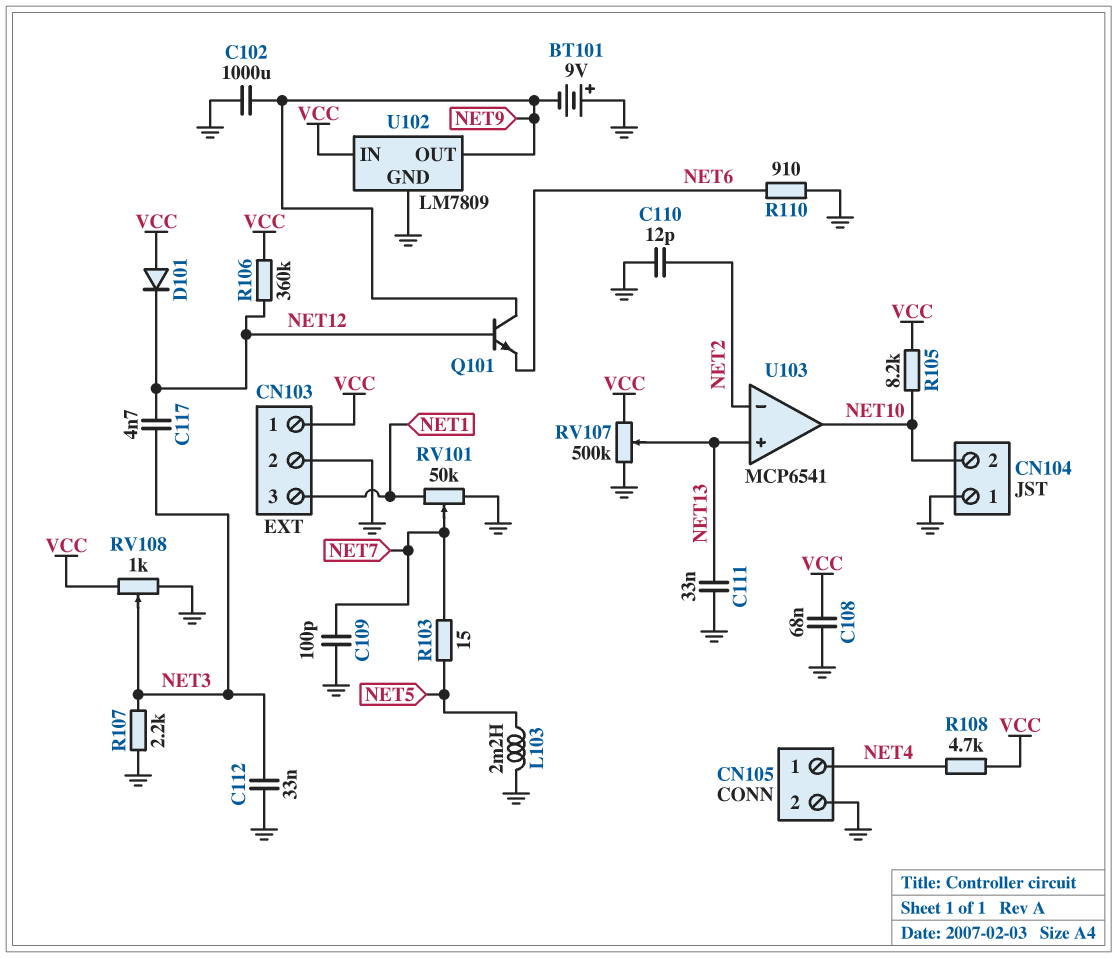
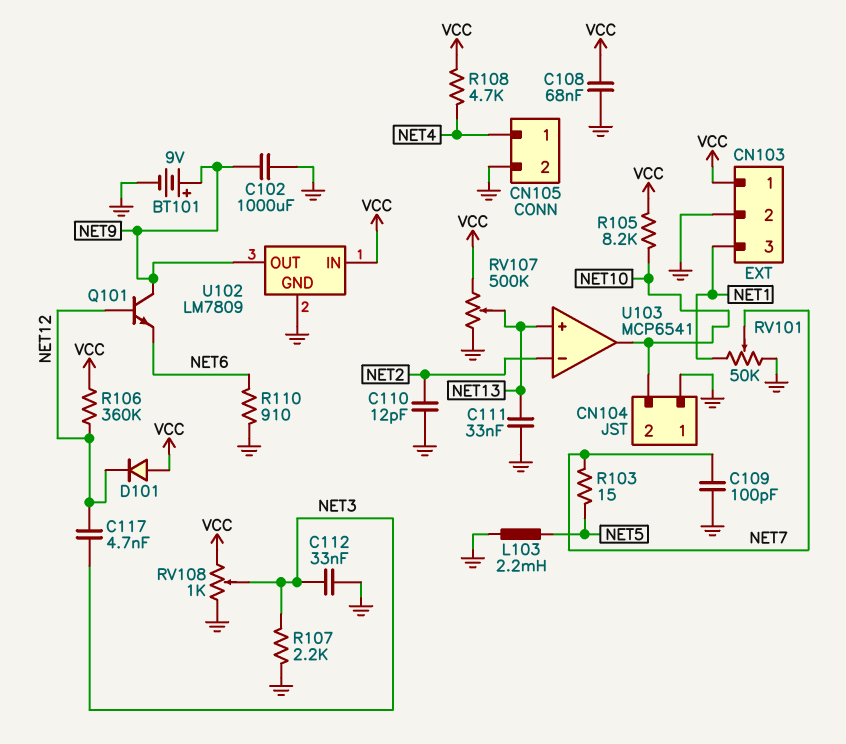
BT101: 9V (plus GND, minus NET9) -> 9V (plus NET9, minus GND)

